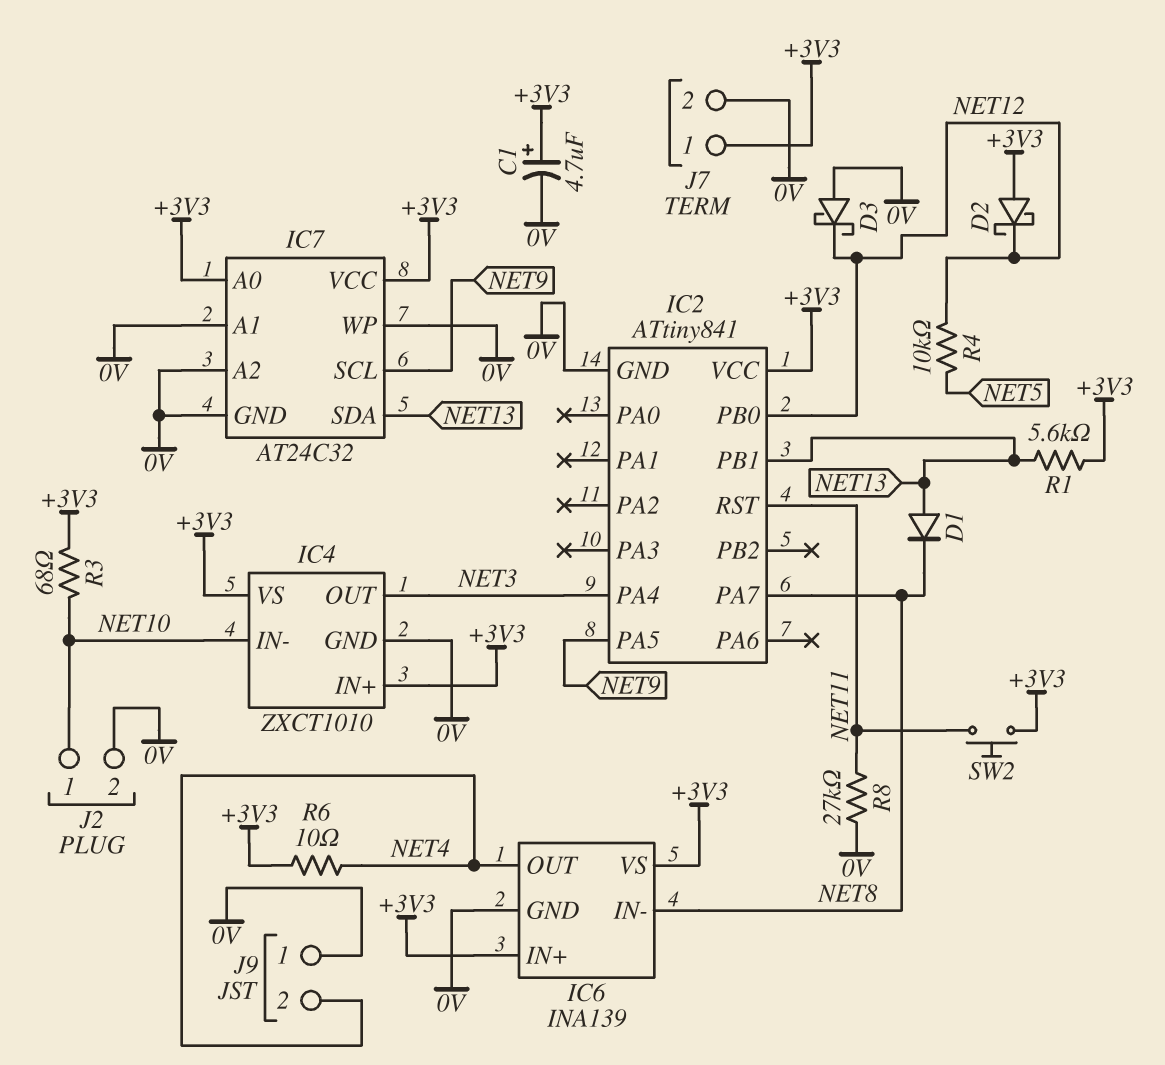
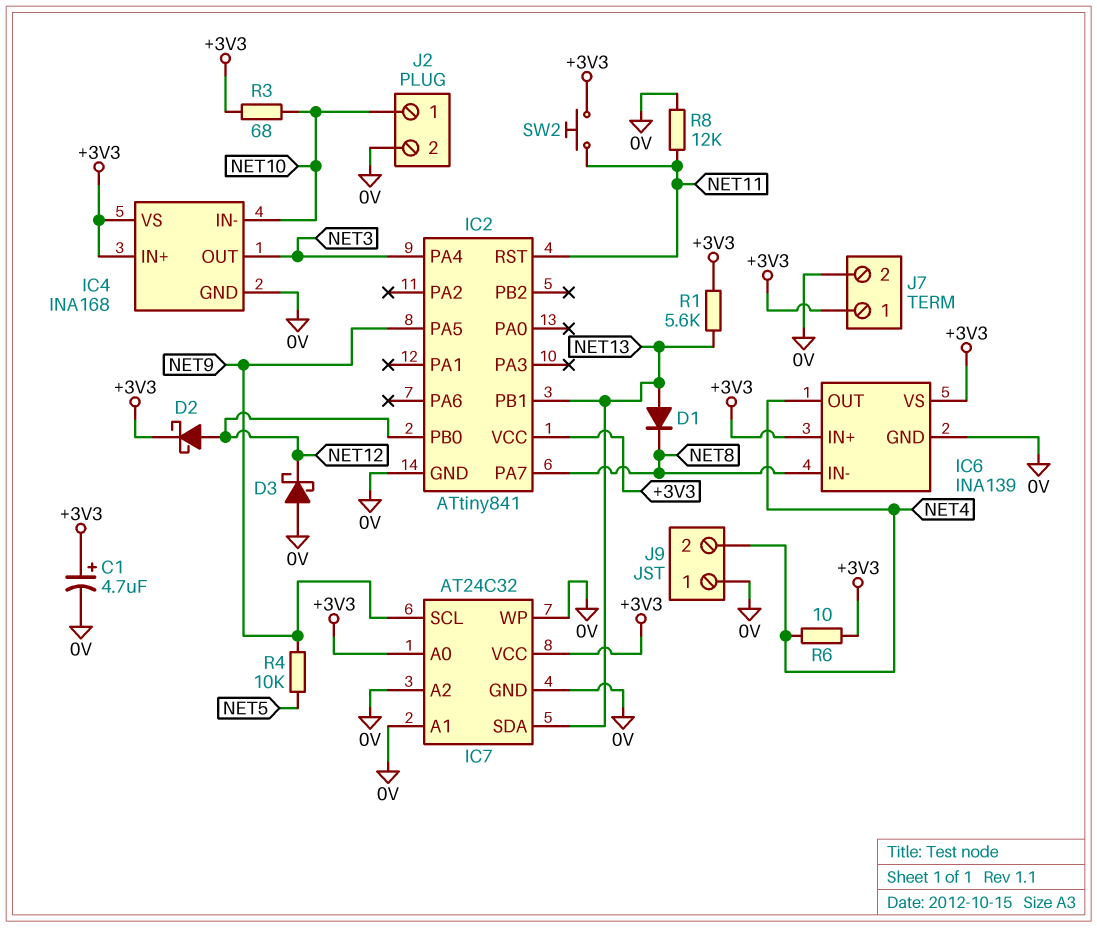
D2: schottky (A +3V3, K NET12) -> schottky (A NET12, K +3V3)
IC4: ZXCT1010 -> INA168
R4: 10k (NET5, NET12) -> 10k (NET5, NET9)
R8: 27k (0V, NET11) -> 12k (0V, NET11)

